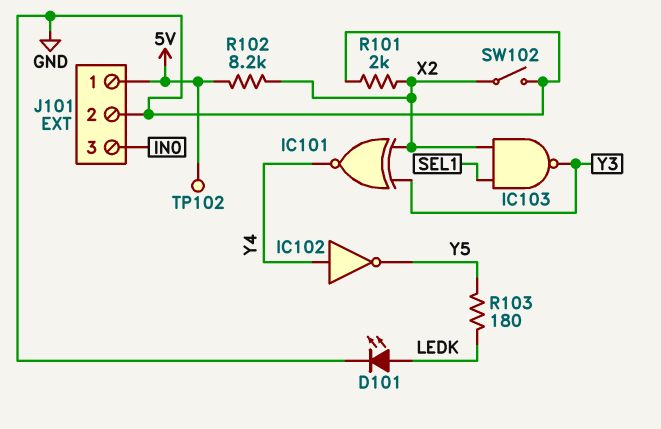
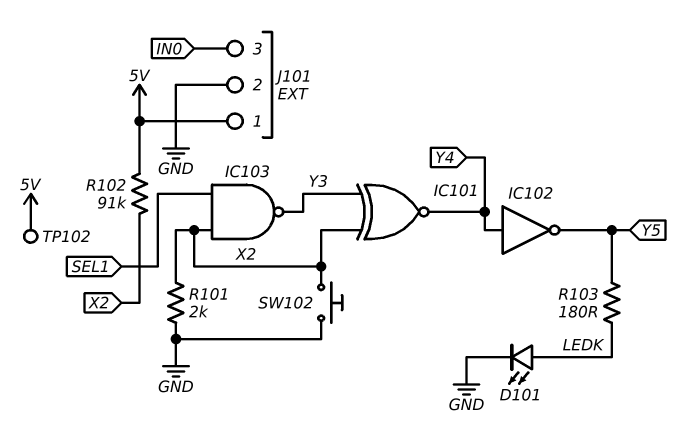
R102: 8.2k (5V, X2) -> 91k (5V, X2)
SW102: switch (GND, X2) -> button (GND, X2)

